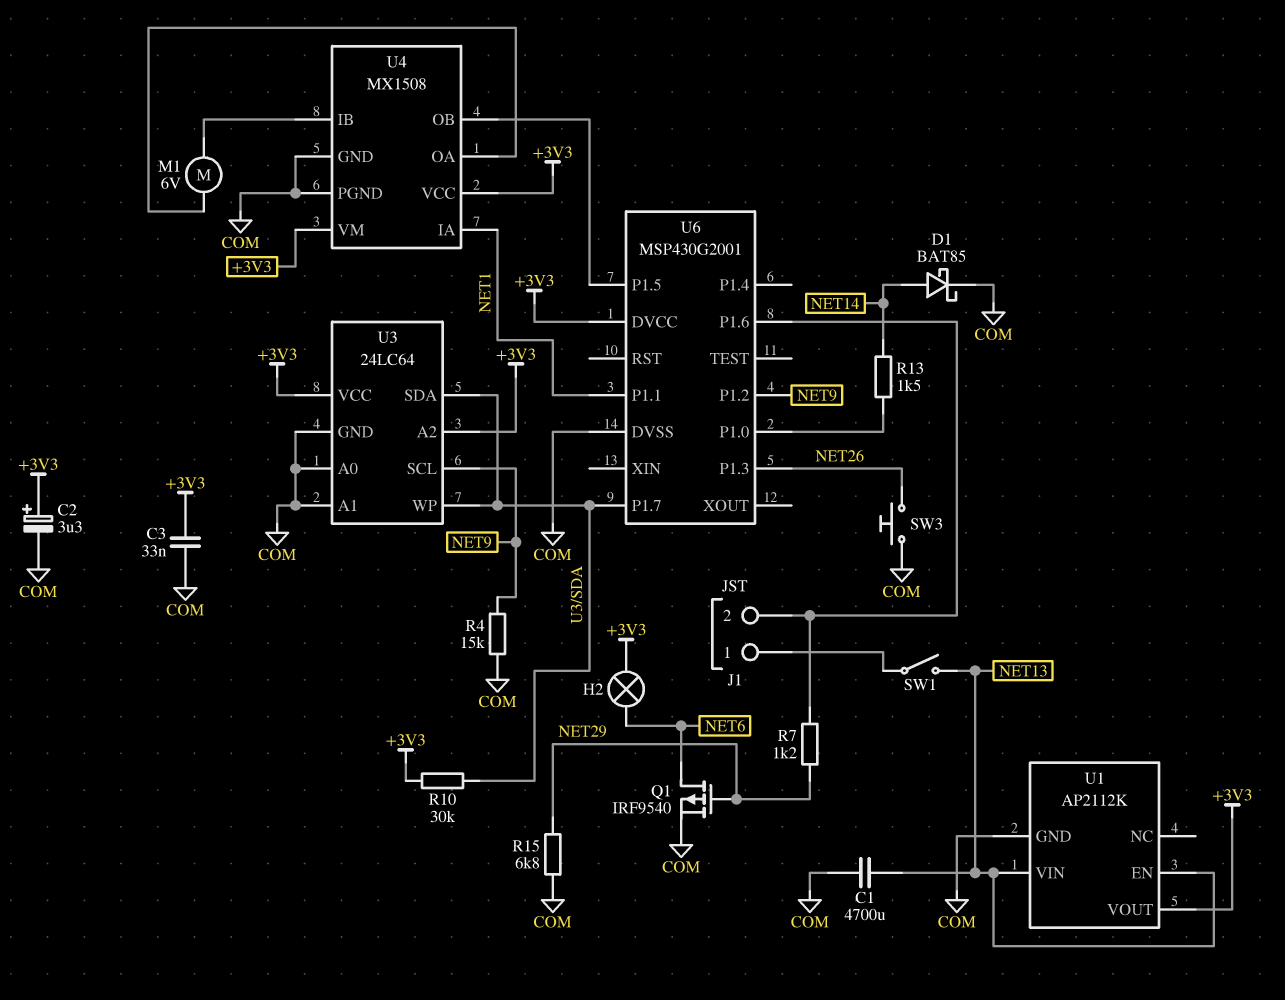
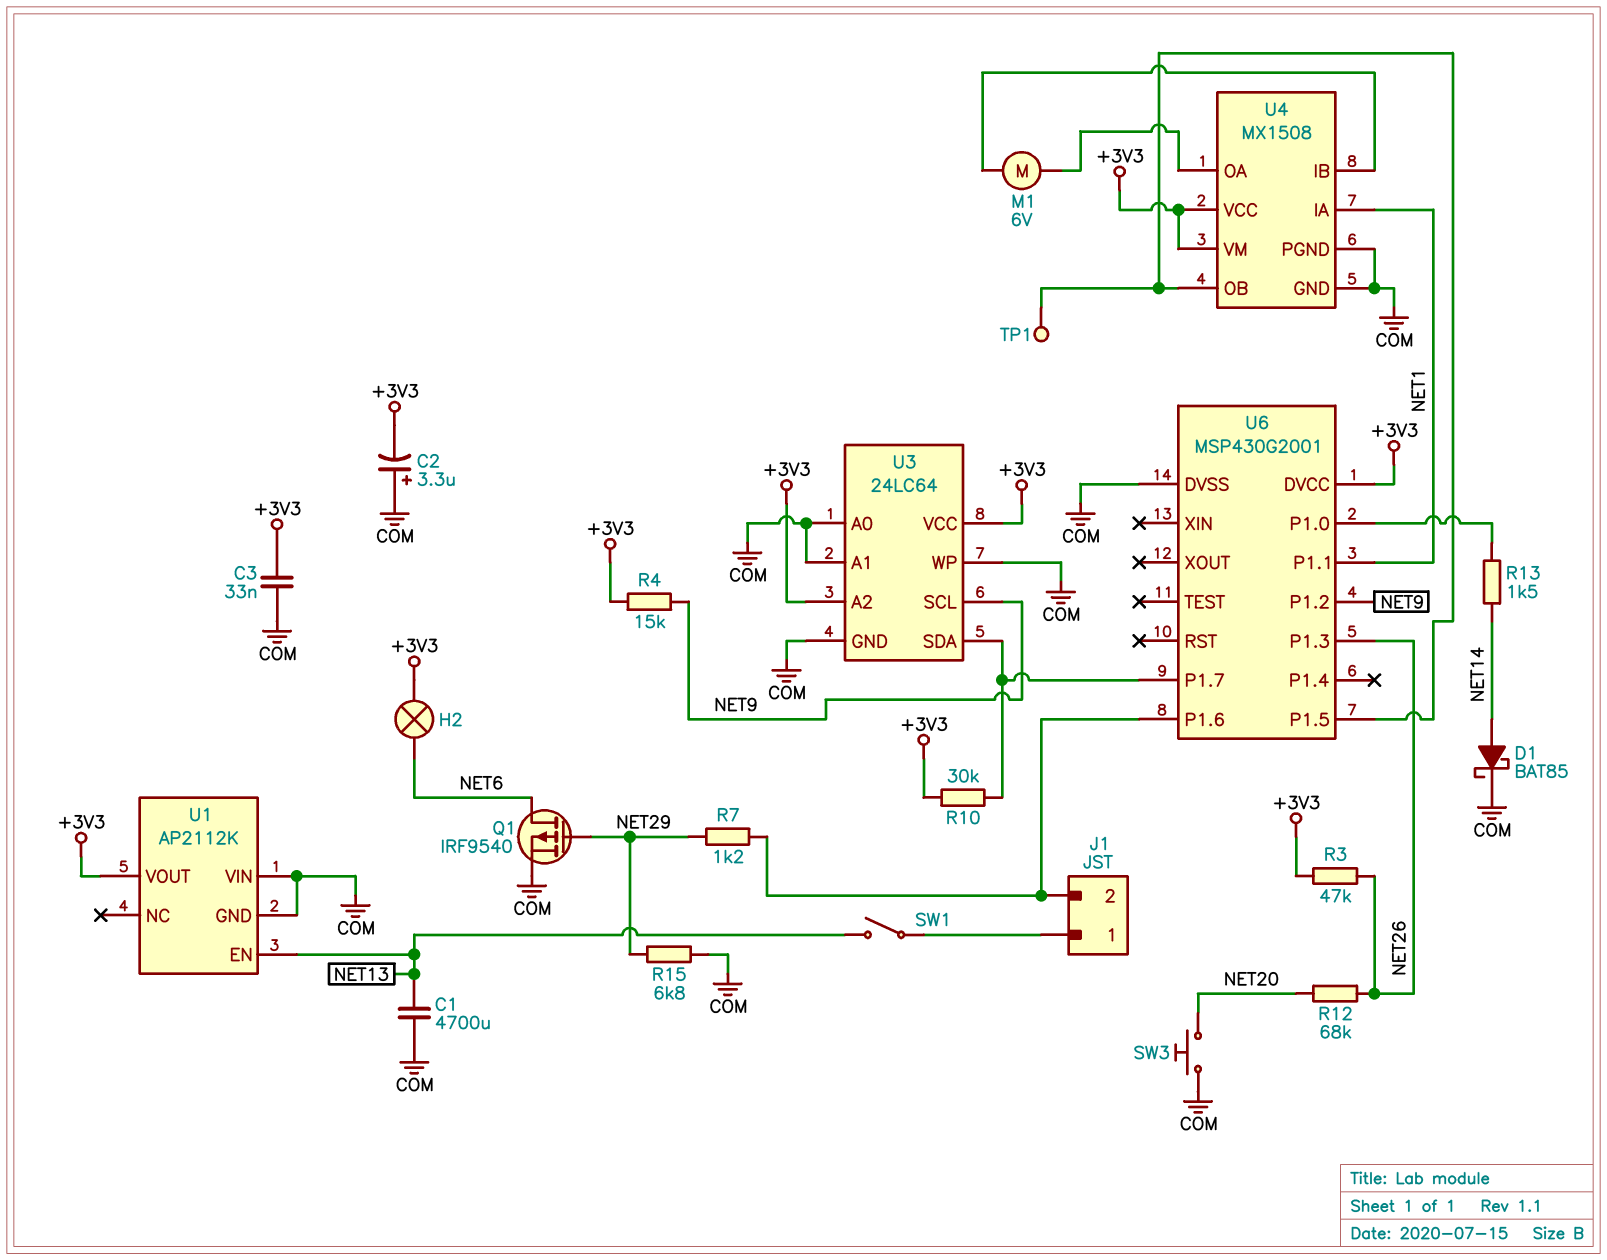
C2: 3.3uF (plus +3V3, minus COM) -> 3.3uF (plus COM, minus +3V3)
R3: none -> 47k (+3V3, NET26)
R4: 15k (COM, NET9) -> 15k (+3V3, NET9)
R12: none -> 68k (NET20, NET26)
SW3: button (COM, NET26) -> button (COM, NET20)
TP1: none -> test point (U4/OB)
U1 pin VIN: NET13 -> COM
U3 pin WP: U3/SDA -> COM

